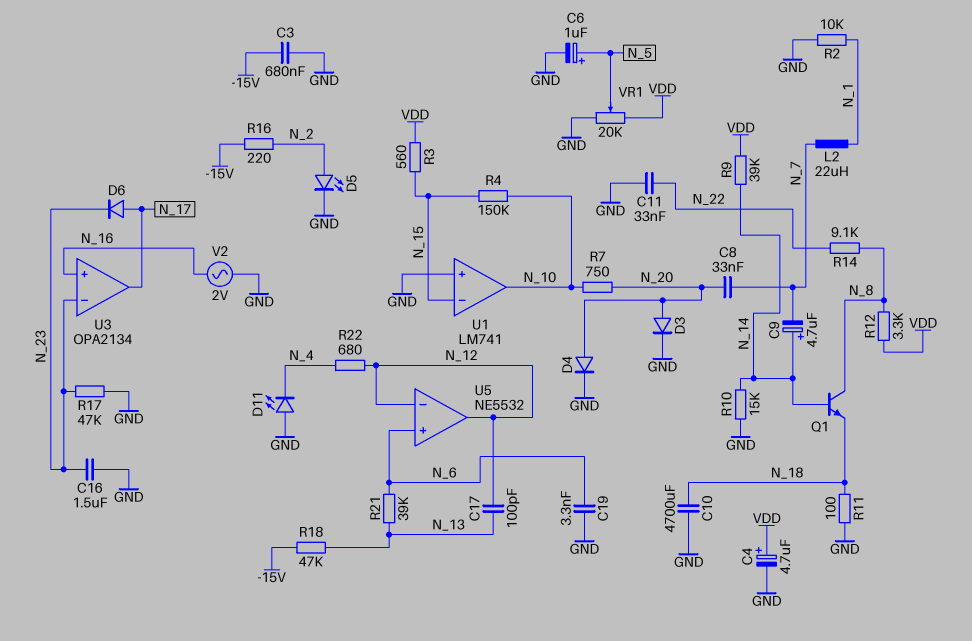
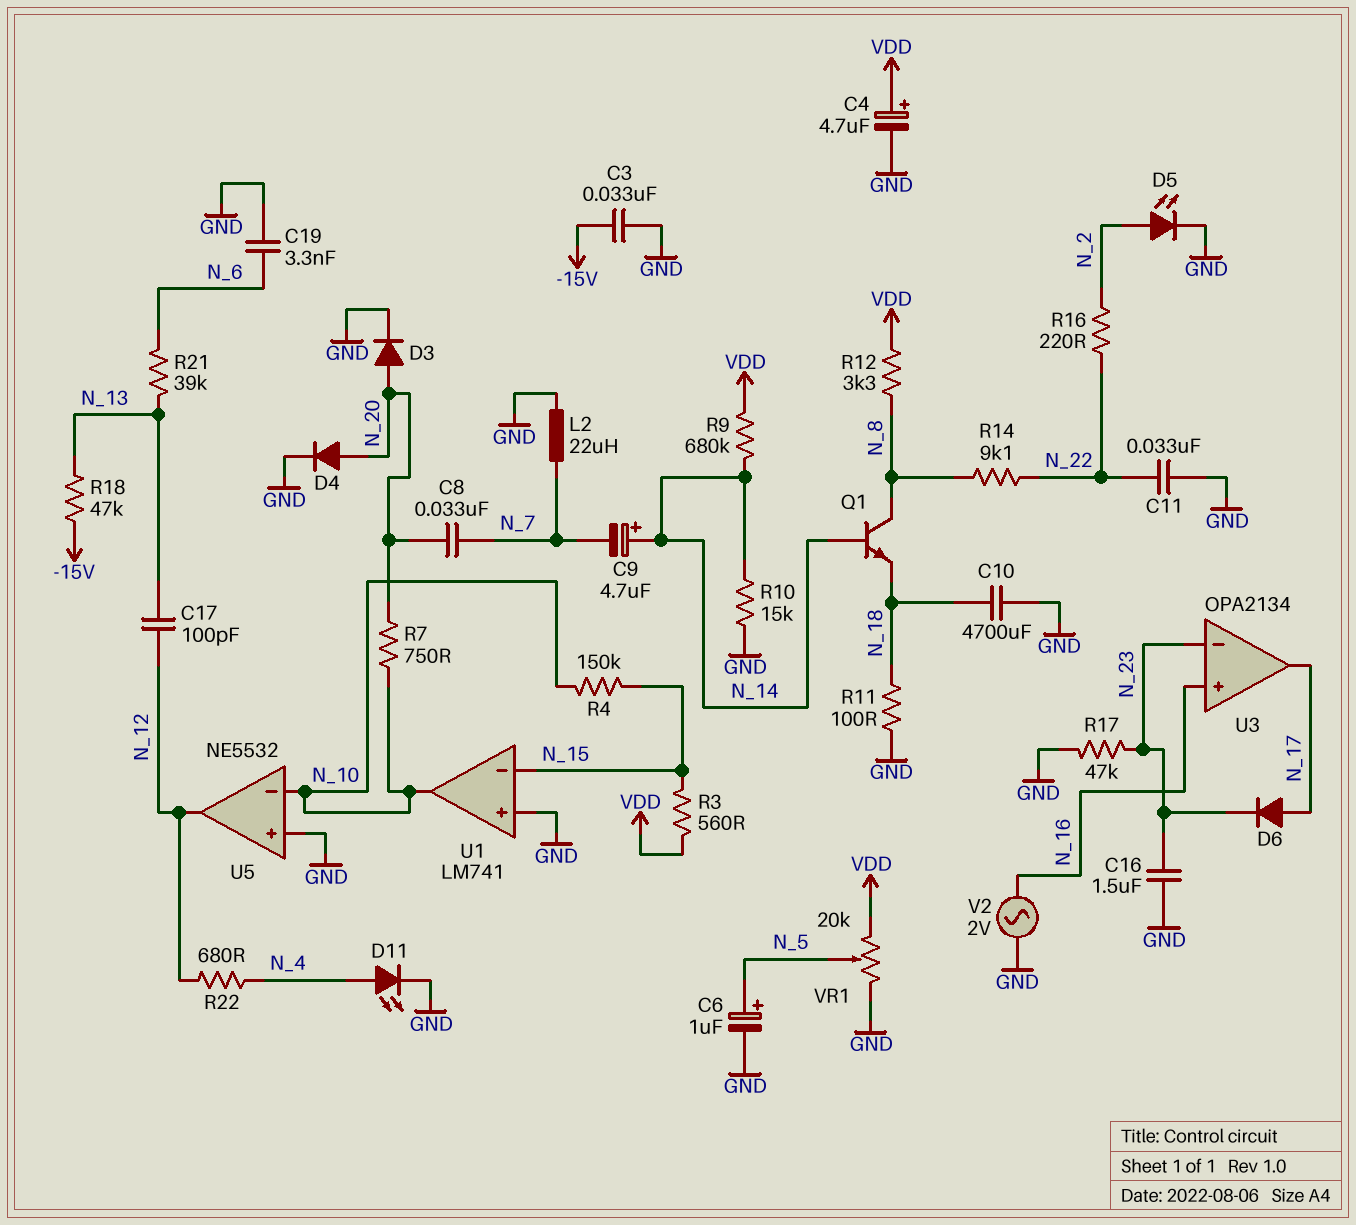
C3: 680nF (-15V, GND) -> 33nF (-15V, GND)
D11: LED (A GND, K N_4) -> LED (A N_4, K GND)
L2: 22uH (N_1, N_7) -> 22uH (GND, N_7)
R2: 10k (GND, N_1) -> none
R9: 39k (N_14, VDD) -> 680k (N_14, VDD)
R16: 220 (-15V, N_2) -> 220 (N_2, N_22)
U5 pin in+: N_6 -> GND
U5 pin in-: N_12 -> N_10

